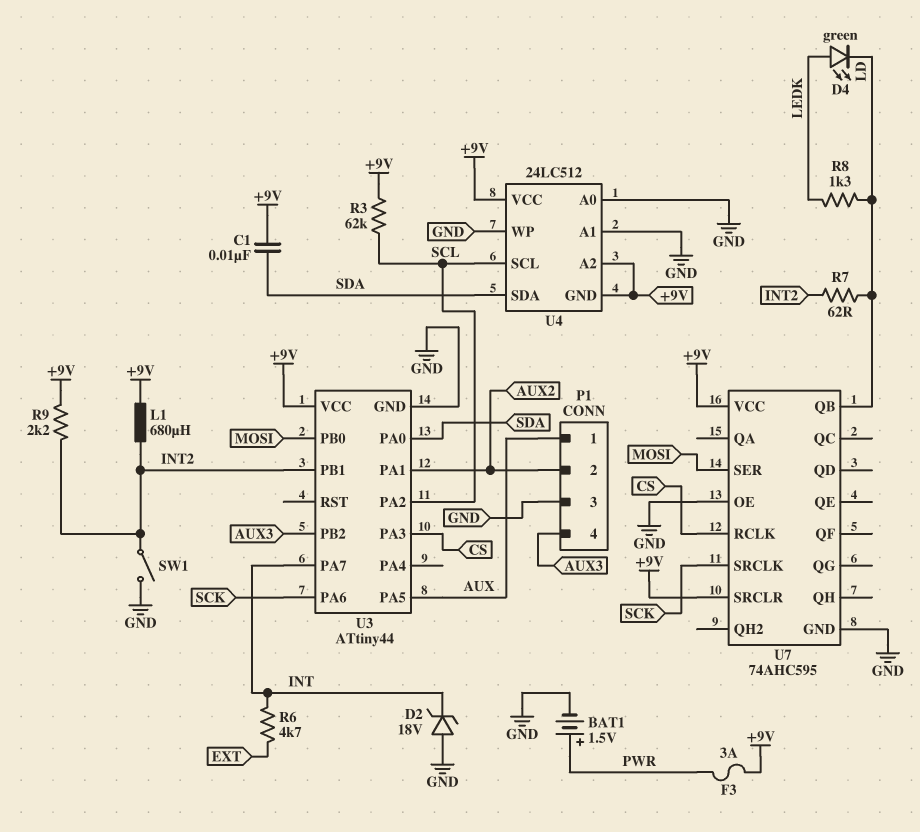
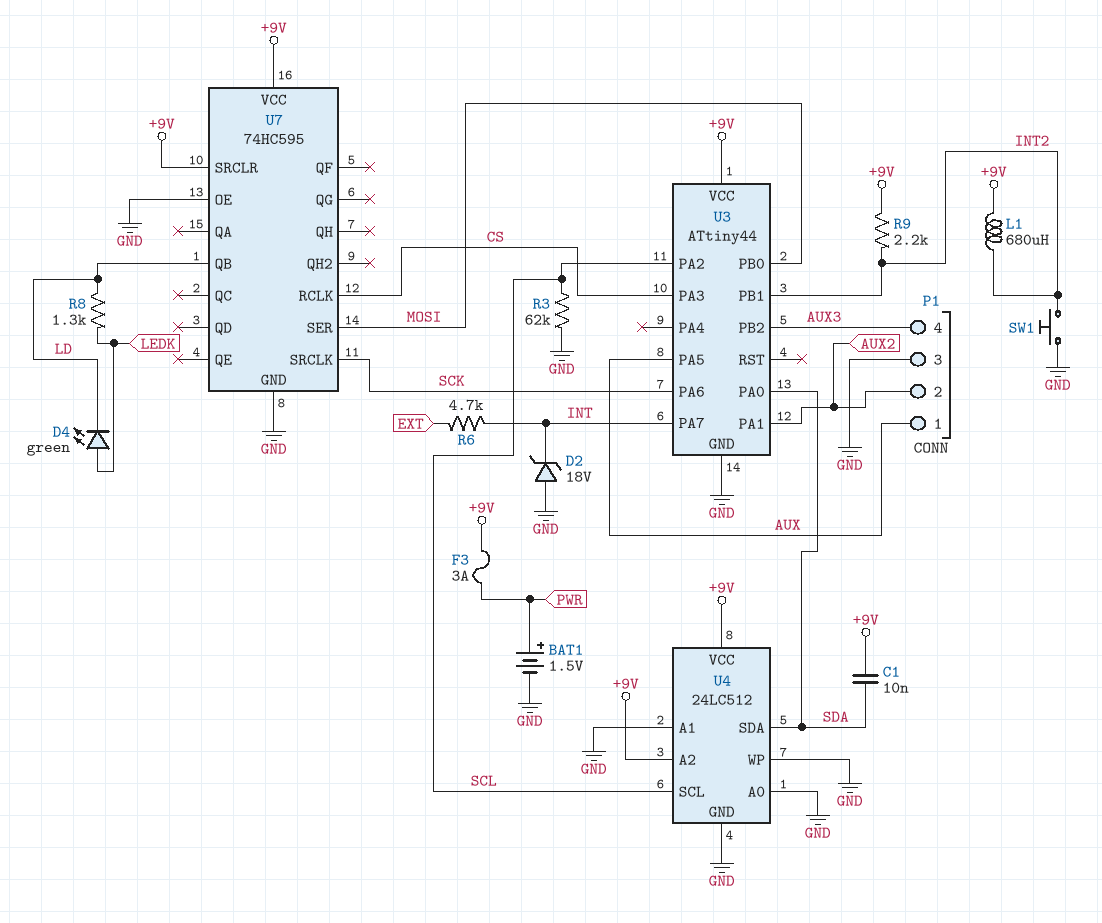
R3: 62k (+9V, SCL) -> 62k (GND, SCL)
R7: 62 (INT2, LD) -> none
SW1: switch (GND, INT2) -> button (GND, INT2)
U4 pin GND: +9V -> GND
U7: 74AHC595 -> 74HC595

